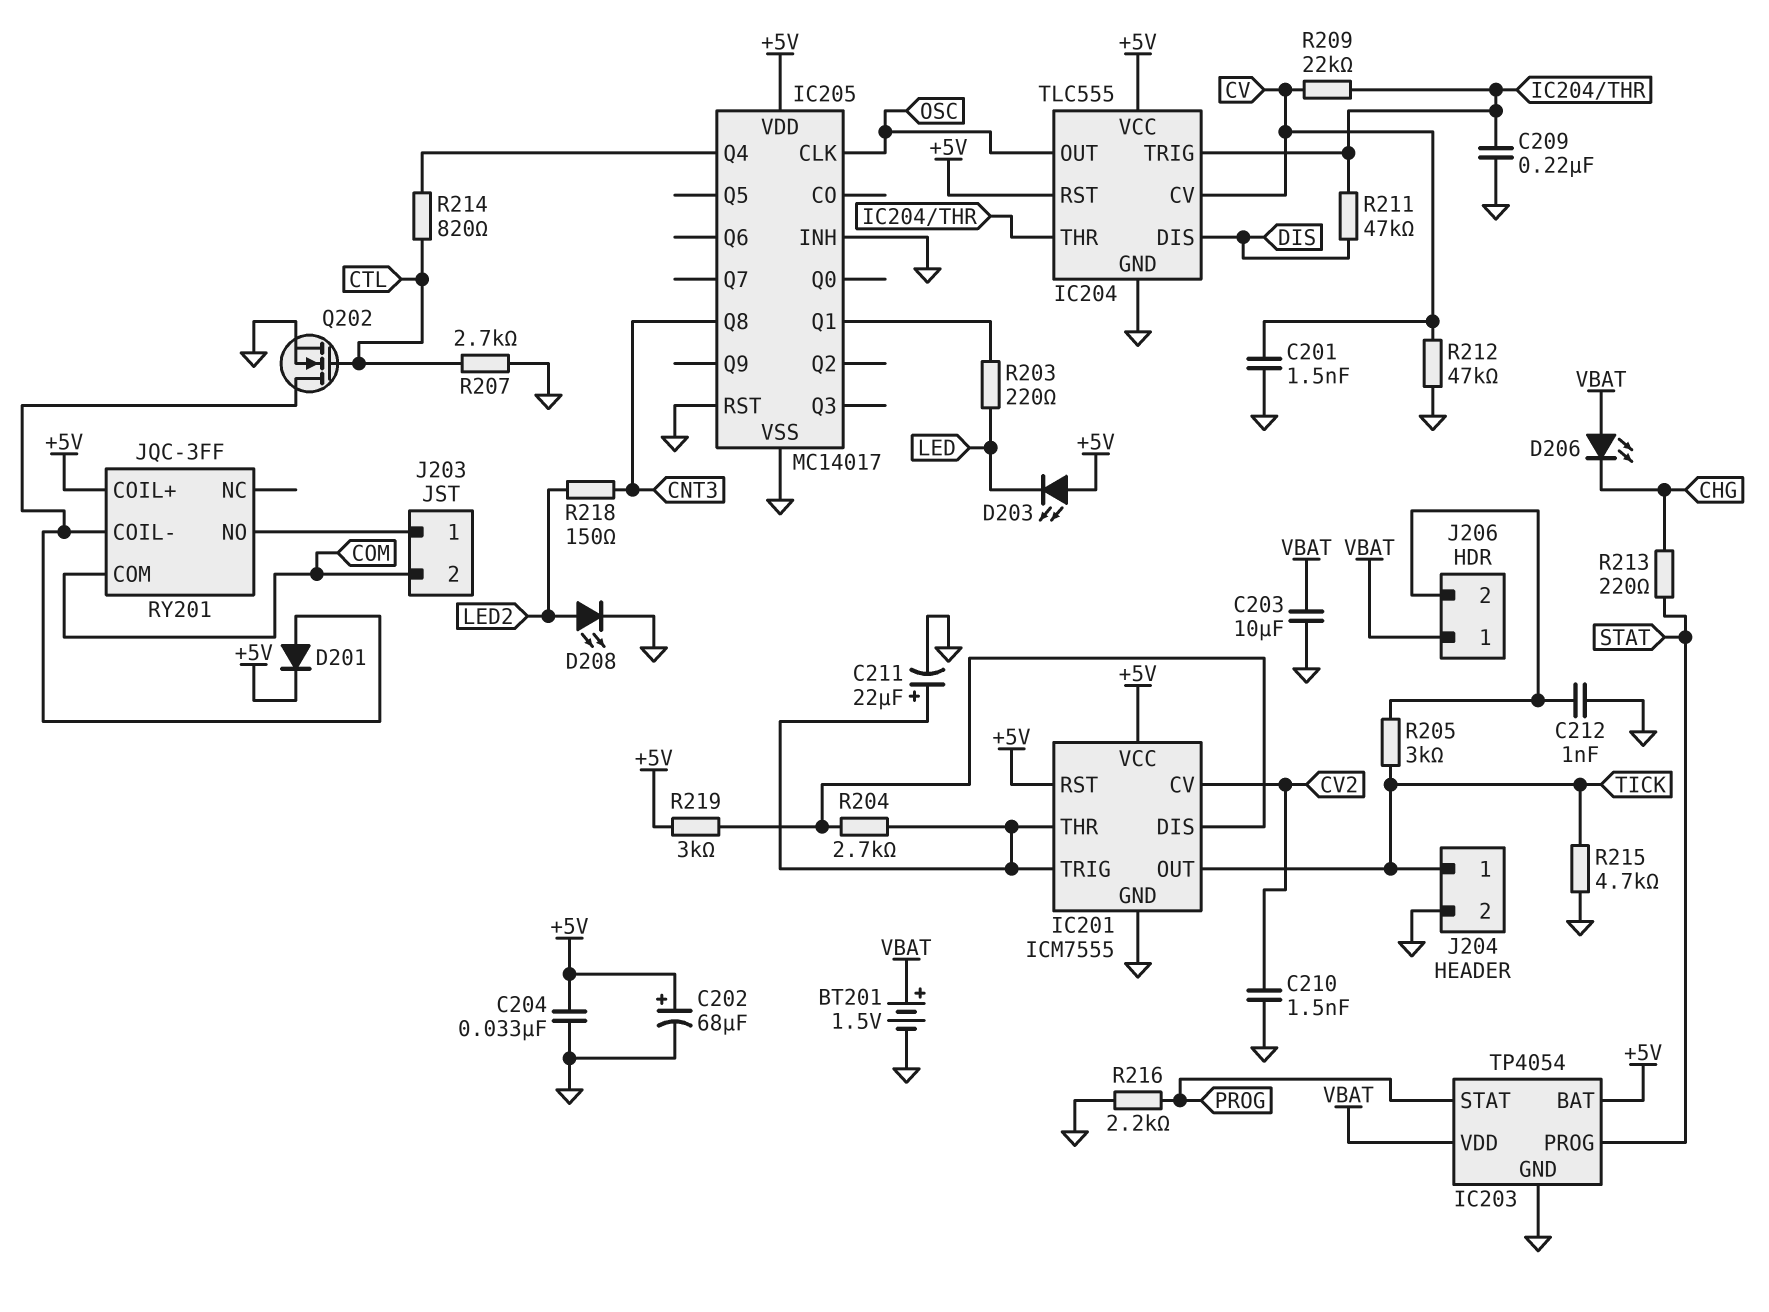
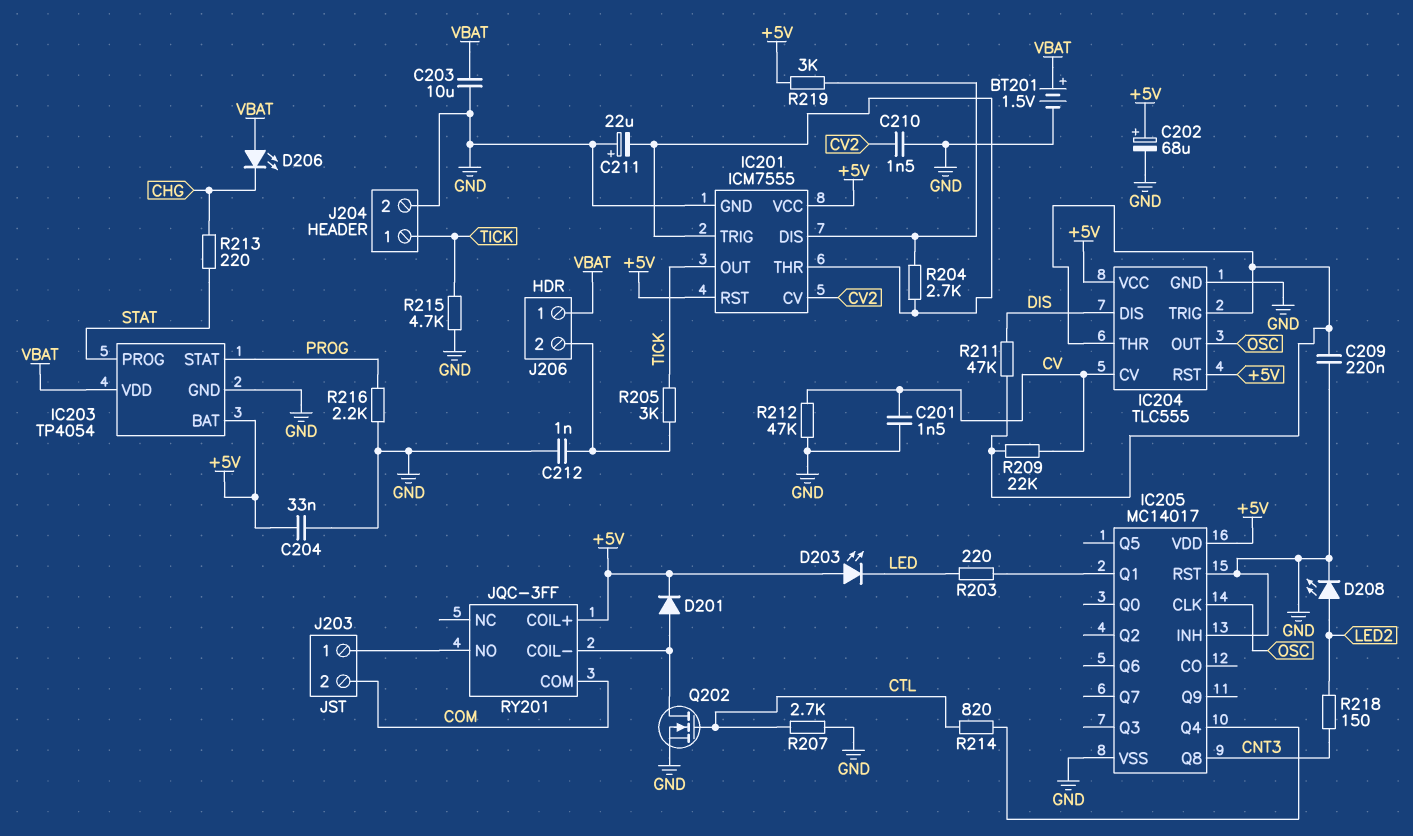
C211: 22uF (plus IC201/THR, minus GND) -> 22uF (plus GND, minus IC201/THR)

